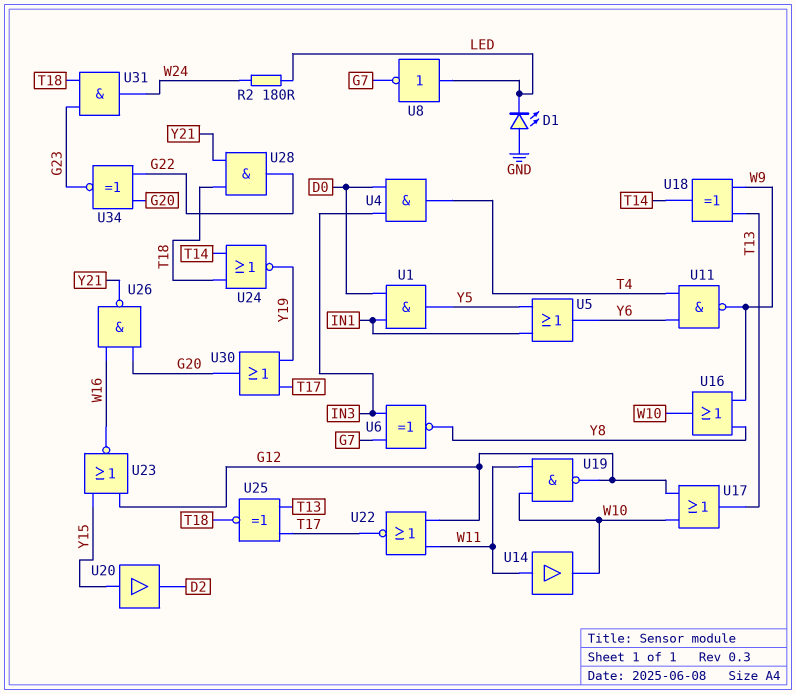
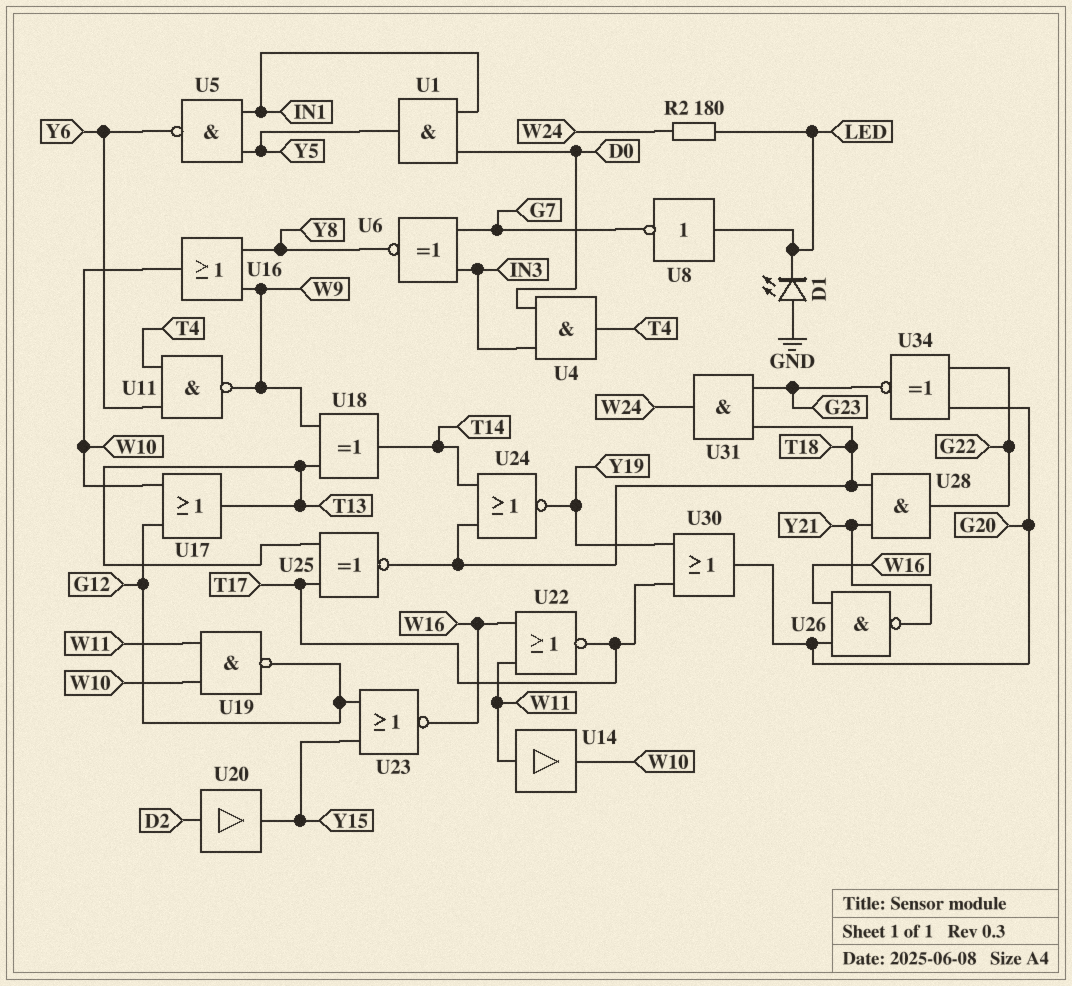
U5: OR (in IN1, in Y5, out Y6) -> NAND (in IN1, in Y5, out Y6)
U20: buffer (in Y15, out D2) -> buffer (in D2, out Y15)
U22: NOR (in G12, in W11, out T17) -> NOR (in W11, in W16, out T17)

